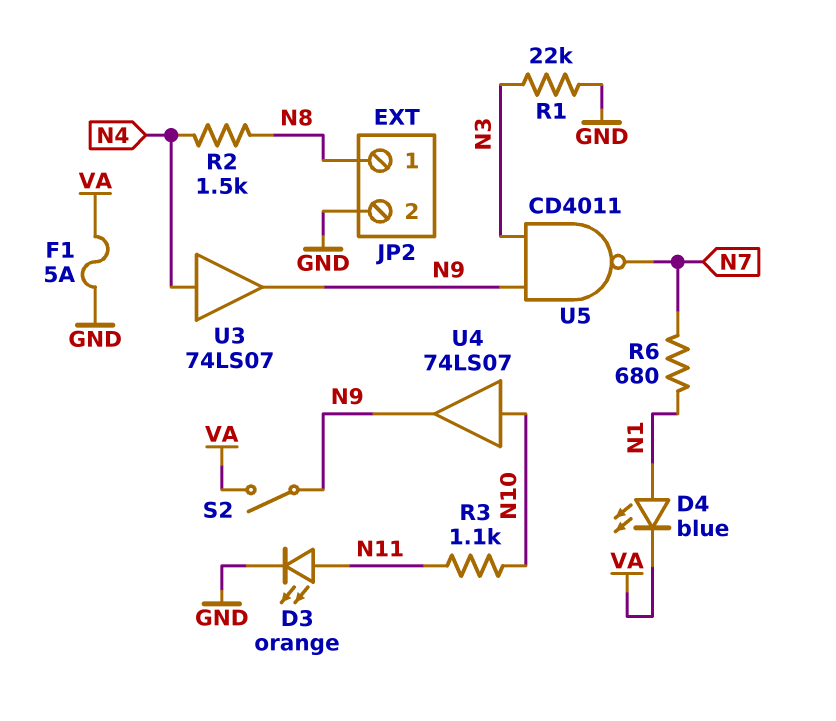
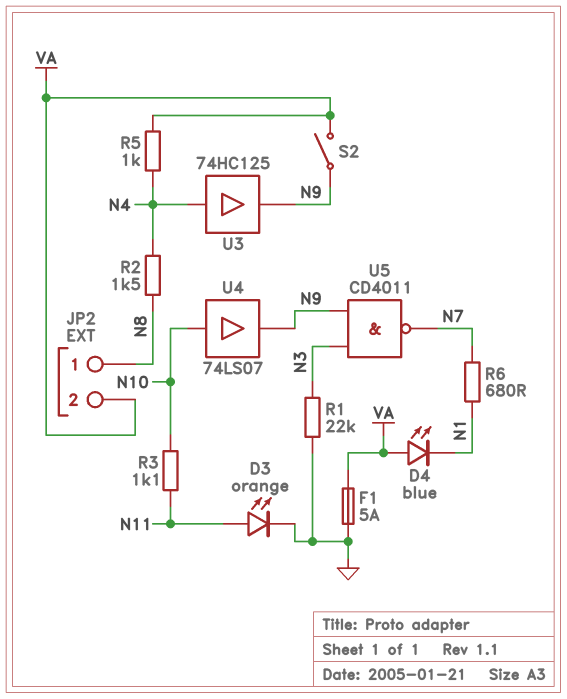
D4: LED blue (A N1, K VA) -> LED blue (A VA, K N1)
JP2 pin 2: GND -> VA
R5: none -> 1k (N4, VA)
U3: buffer 74LS07 (in N4, out N9) -> buffer 74HC125 (in N4, out N9)

